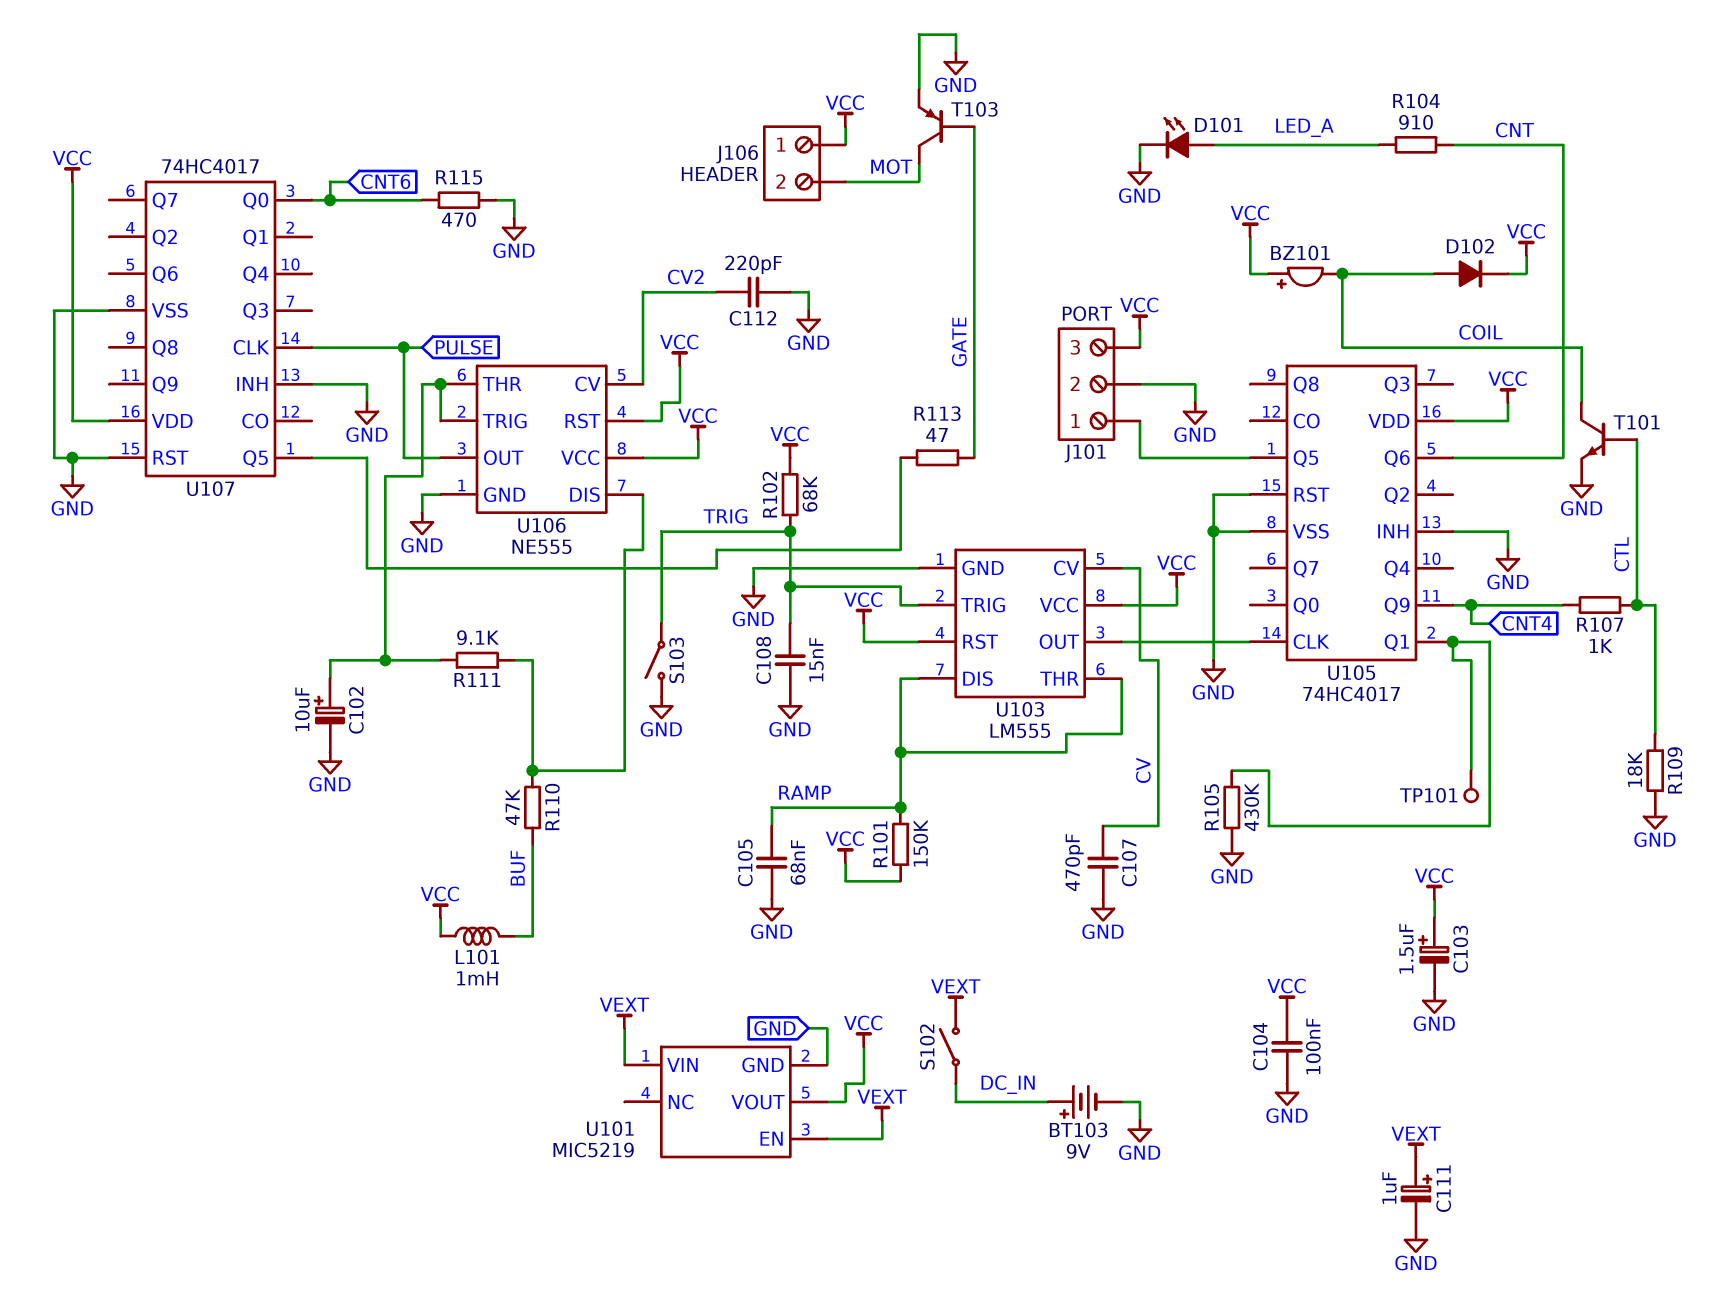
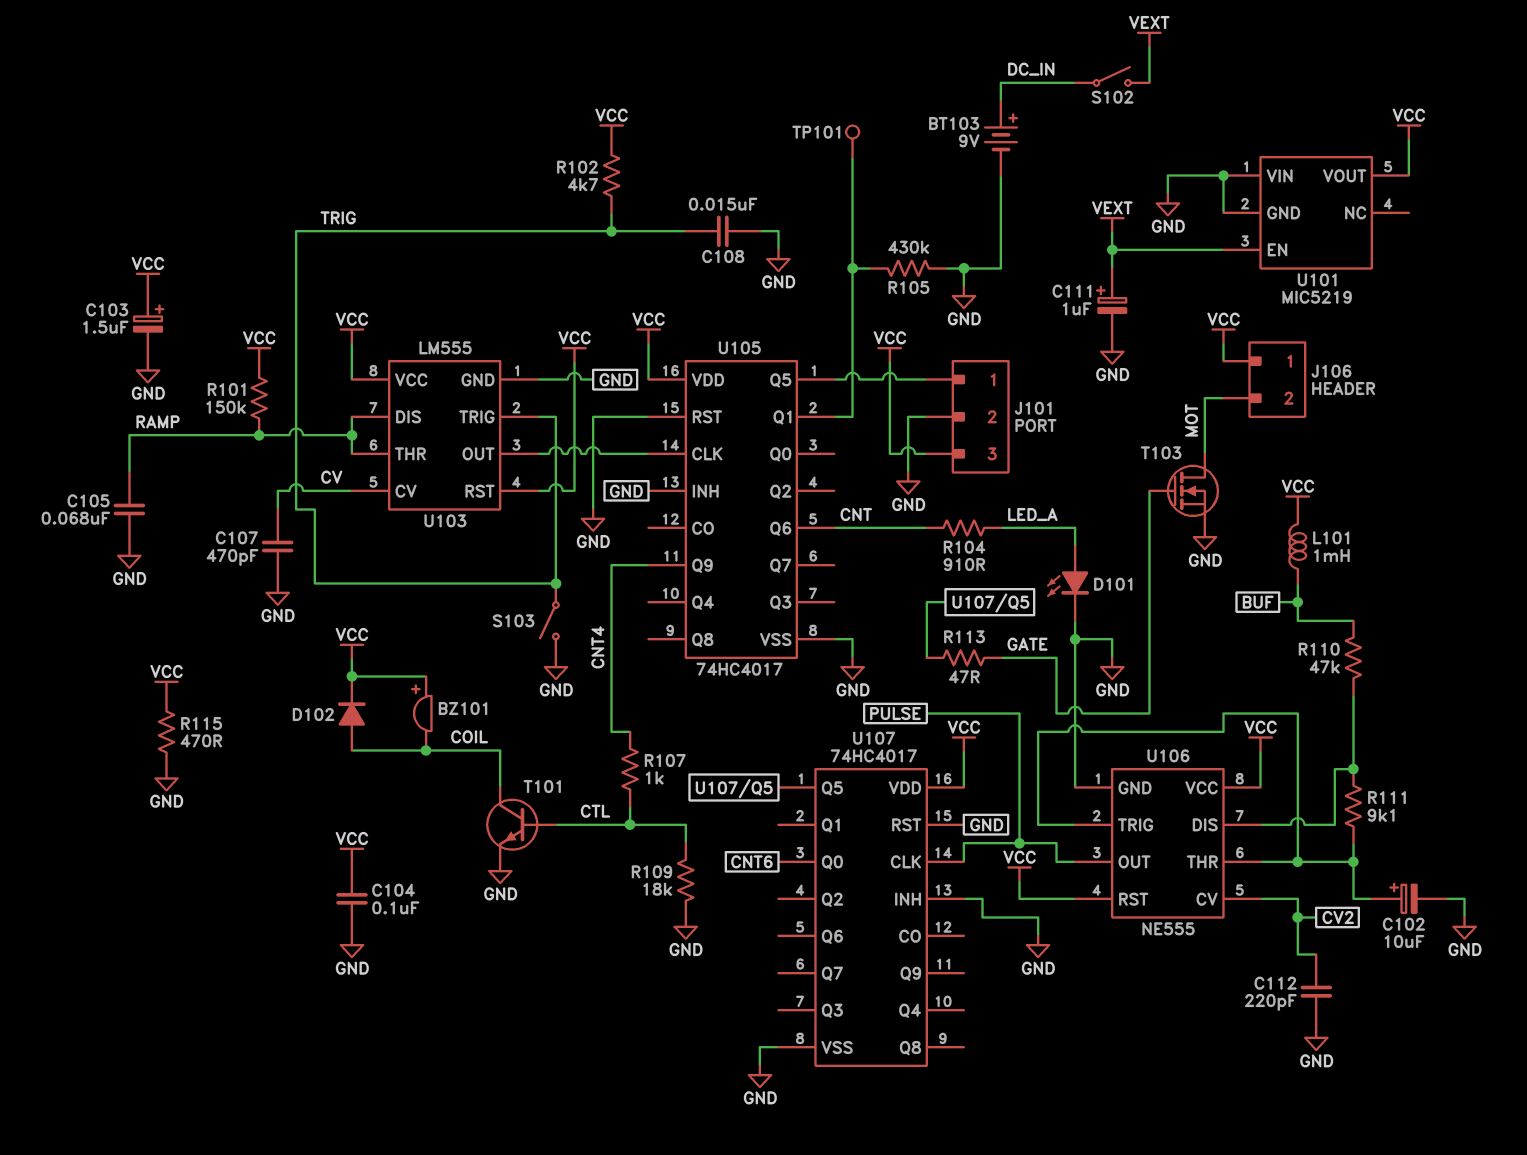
R102: 68k (TRIG, VCC) -> 4.7k (TRIG, VCC)
R115: 470 (CNT6, GND) -> 470 (GND, VCC)
T103: PNP (B GATE, C MOT, E GND) -> NMOS (G GATE, D MOT, S GND)
U101 pin VIN: VEXT -> GND

